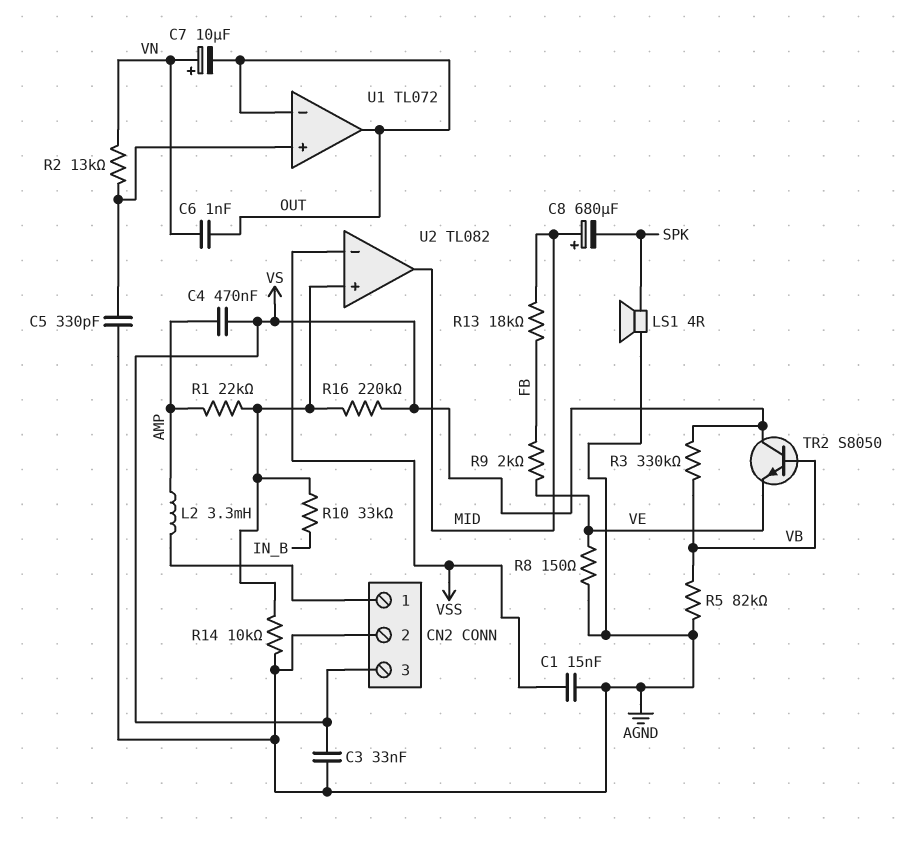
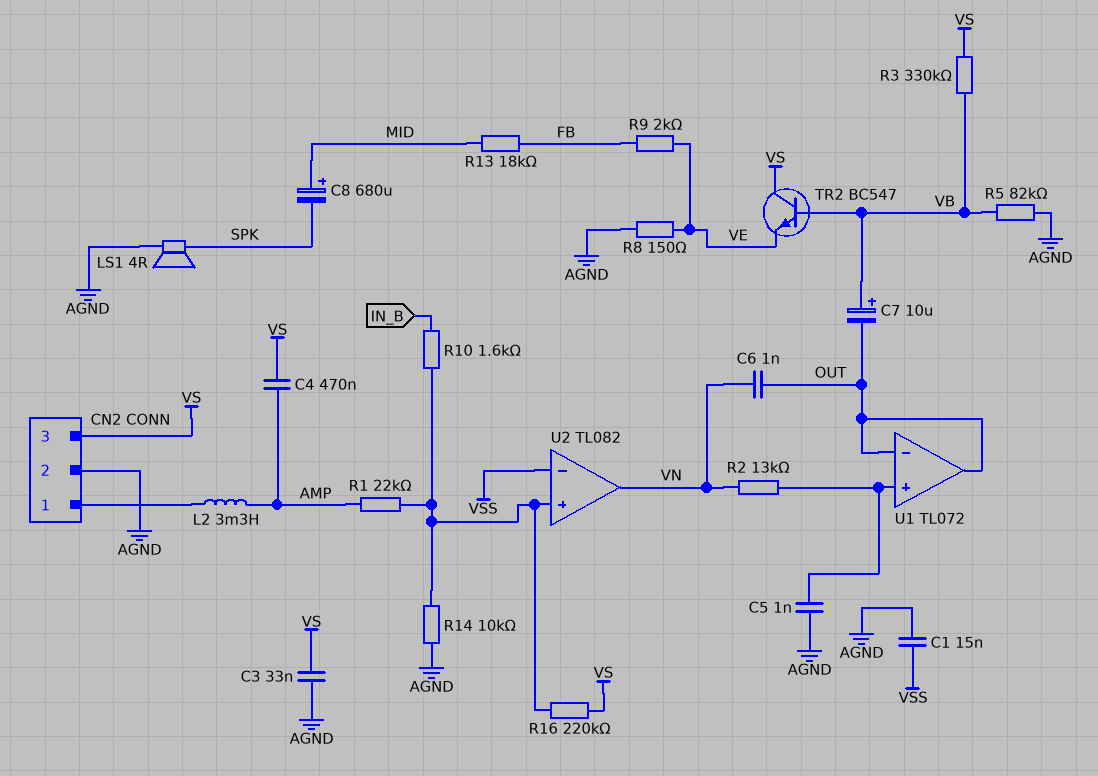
C5: 330pF (AGND, U1/in+) -> 1nF (AGND, U1/in+)
C7: 10uF (plus VN, minus OUT) -> 10uF (plus VB, minus OUT)
R10: 33k (IN_B, U2/in+) -> 1.6k (IN_B, U2/in+)
TR2: NPN S8050 (B VB, C VS, E VE) -> NPN BC547 (B VB, C VS, E VE)
U2 pin out: MID -> VN

